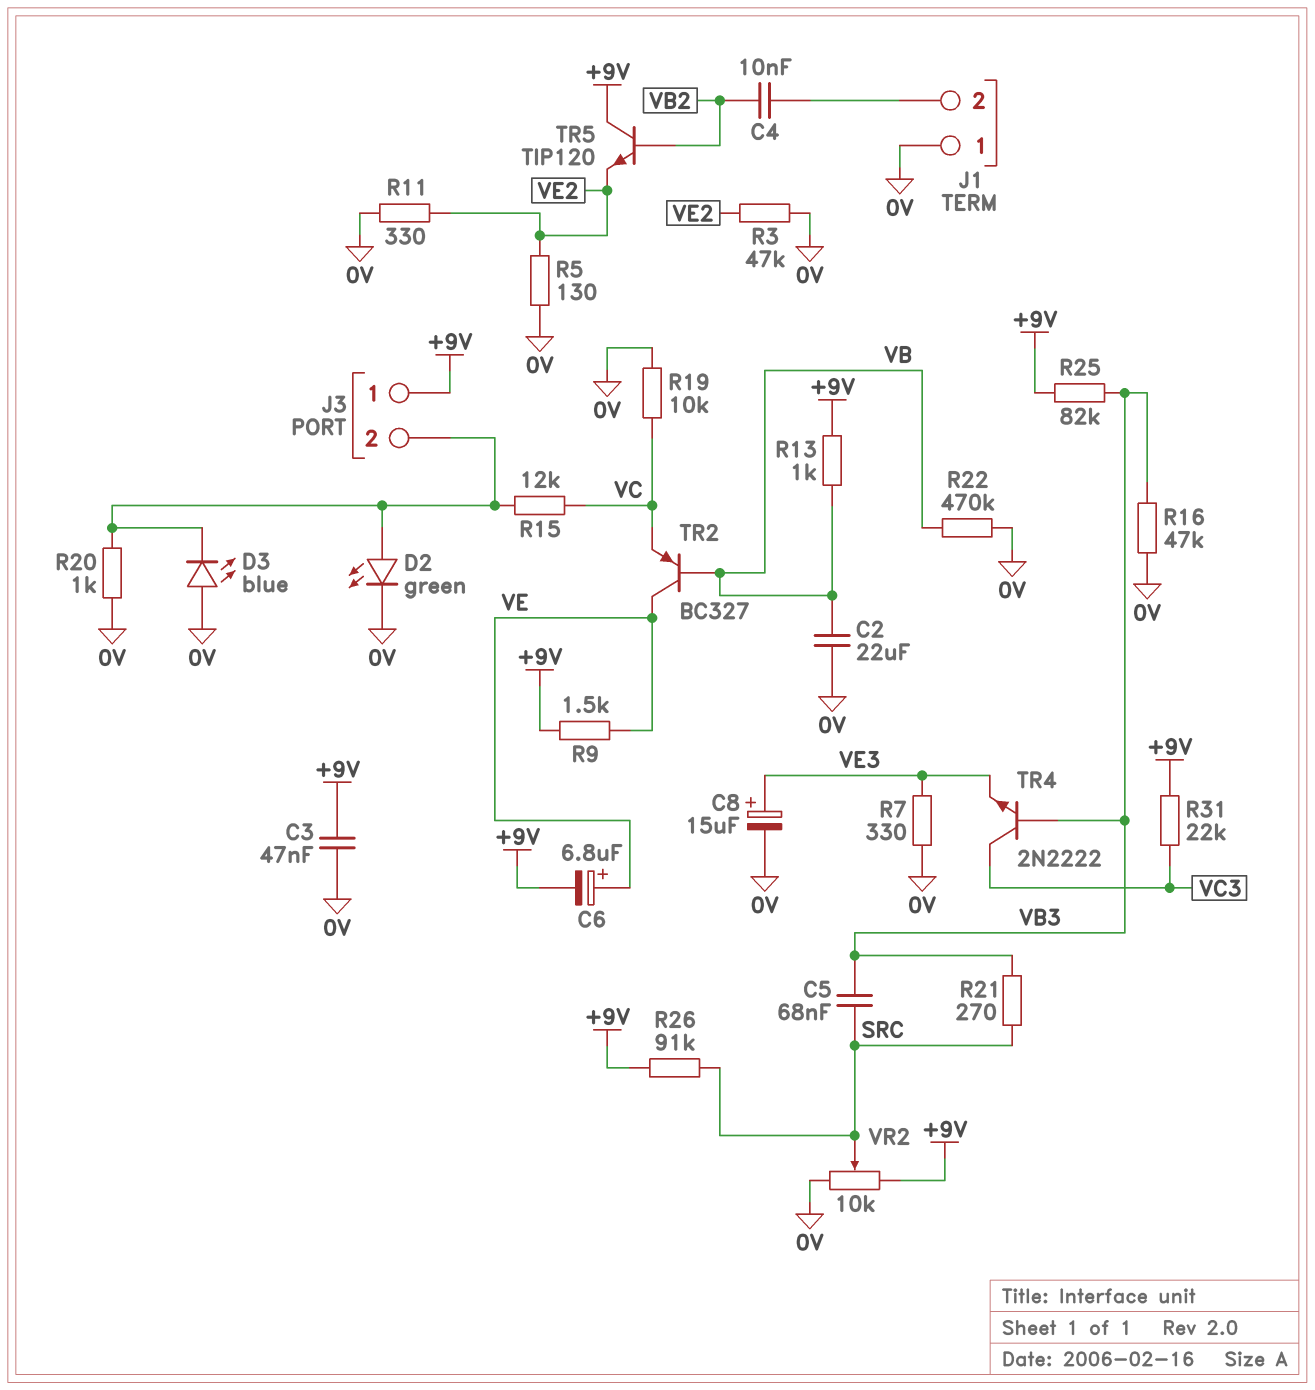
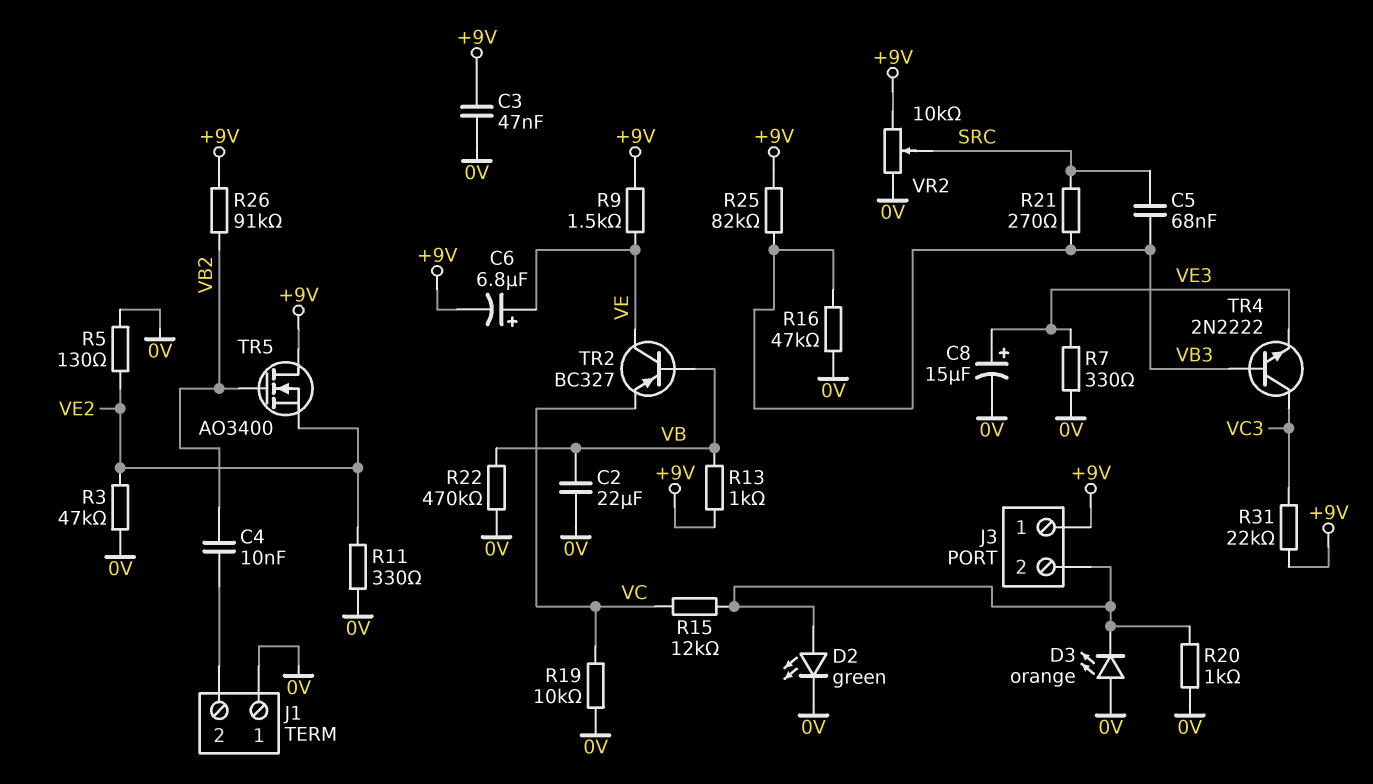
D3: LED blue (A 0V, K J3/2) -> LED orange (A 0V, K J3/2)
R26: 91k (+9V, SRC) -> 91k (+9V, VB2)
TR5: NPN TIP120 (B VB2, C +9V, E VE2) -> NMOS AO3400 (G VB2, D +9V, S VE2)

